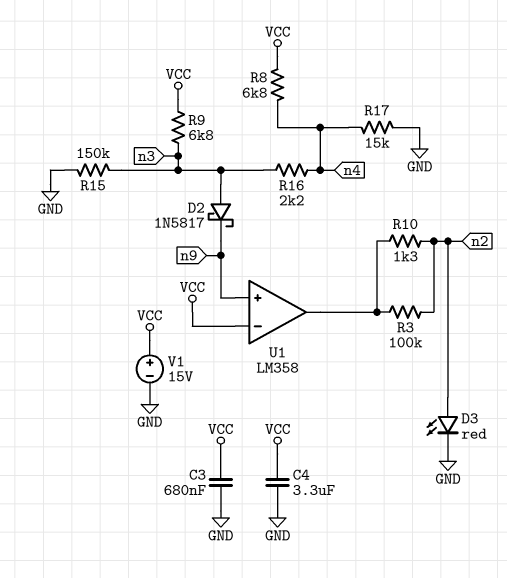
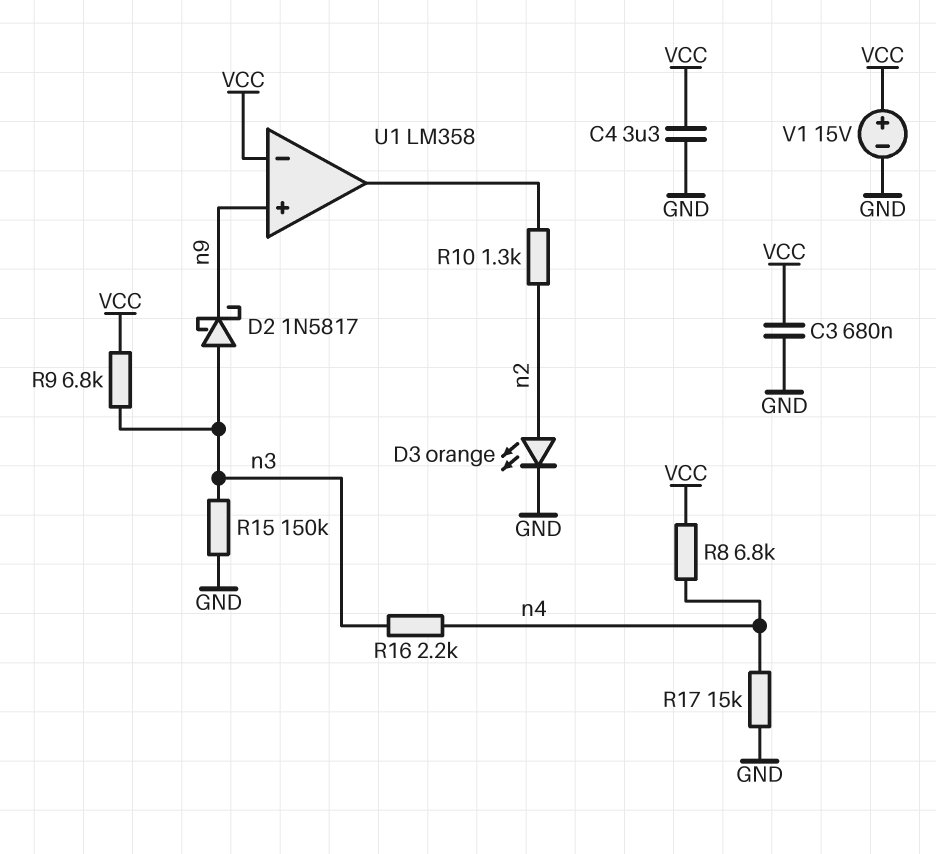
D3: LED red (A n2, K GND) -> LED orange (A n2, K GND)
R3: 100k (U1/out, n2) -> none

